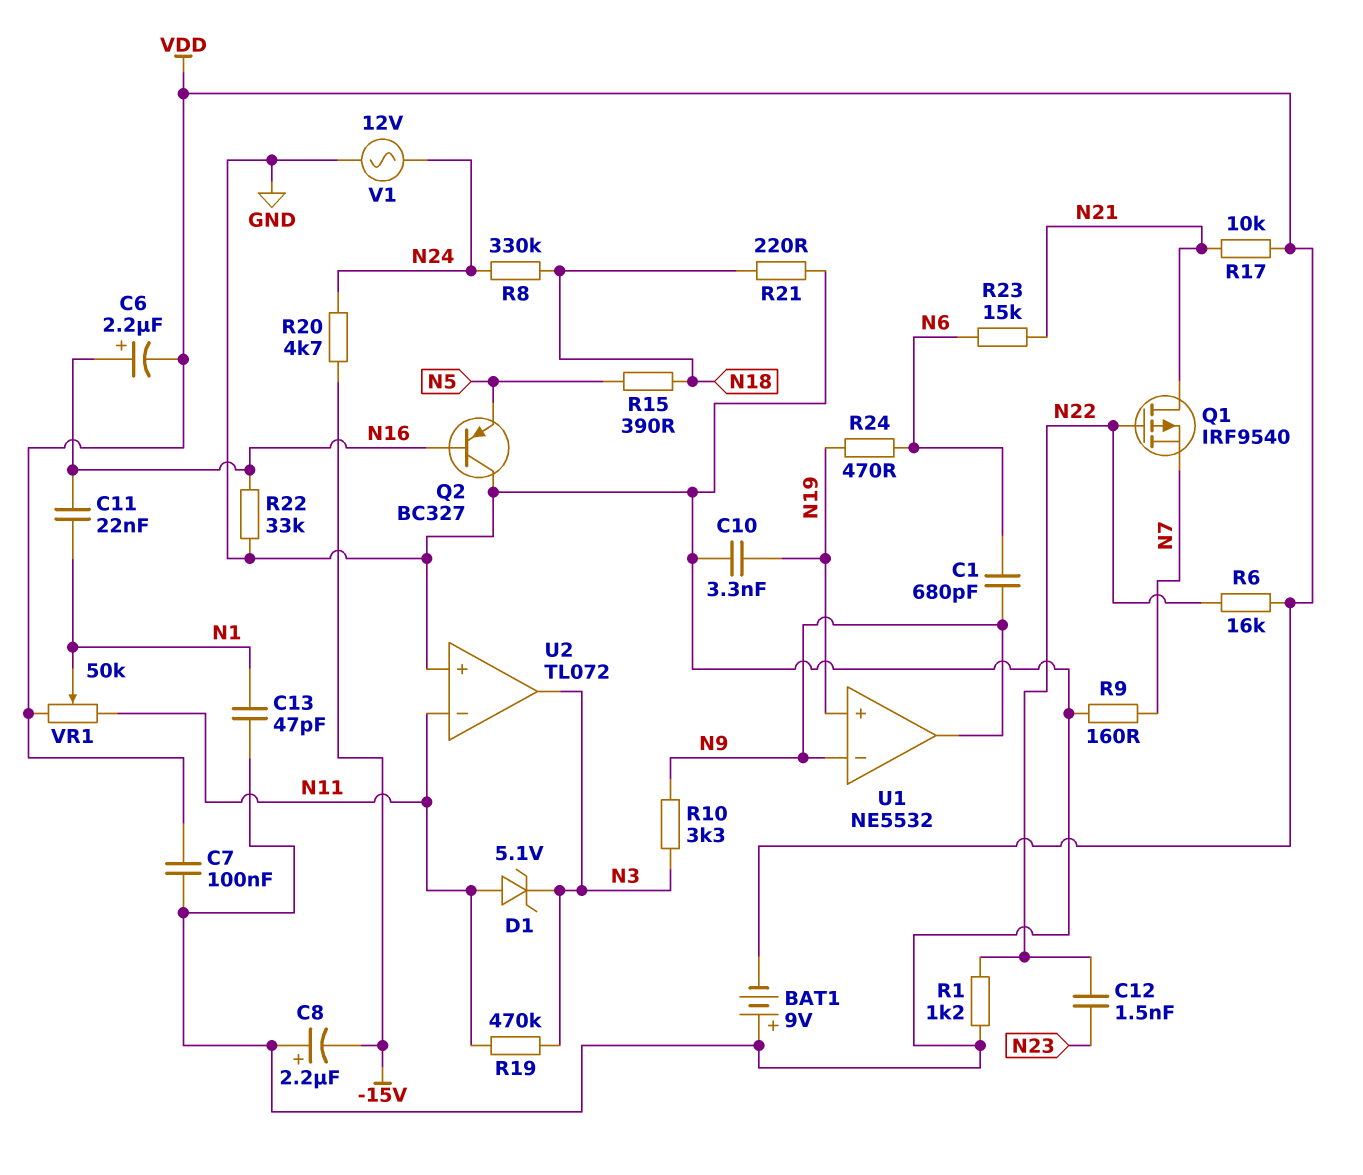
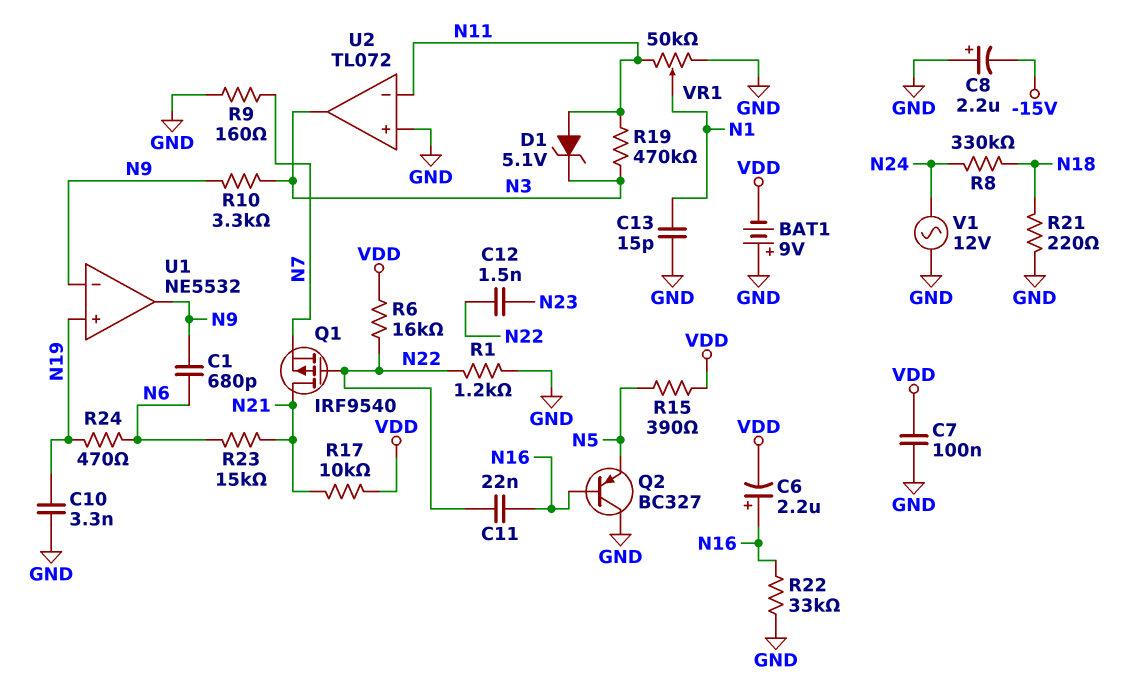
C11: 22nF (N1, N16) -> 22nF (N16, N22)
C13: 47pF (GND, N1) -> 15pF (GND, N1)
R15: 390 (N5, N18) -> 390 (N5, VDD)
R20: 4.7k (-15V, N24) -> none
VR1: 50k (N11, VDD, wiper N1) -> 50k (GND, N11, wiper N1)

